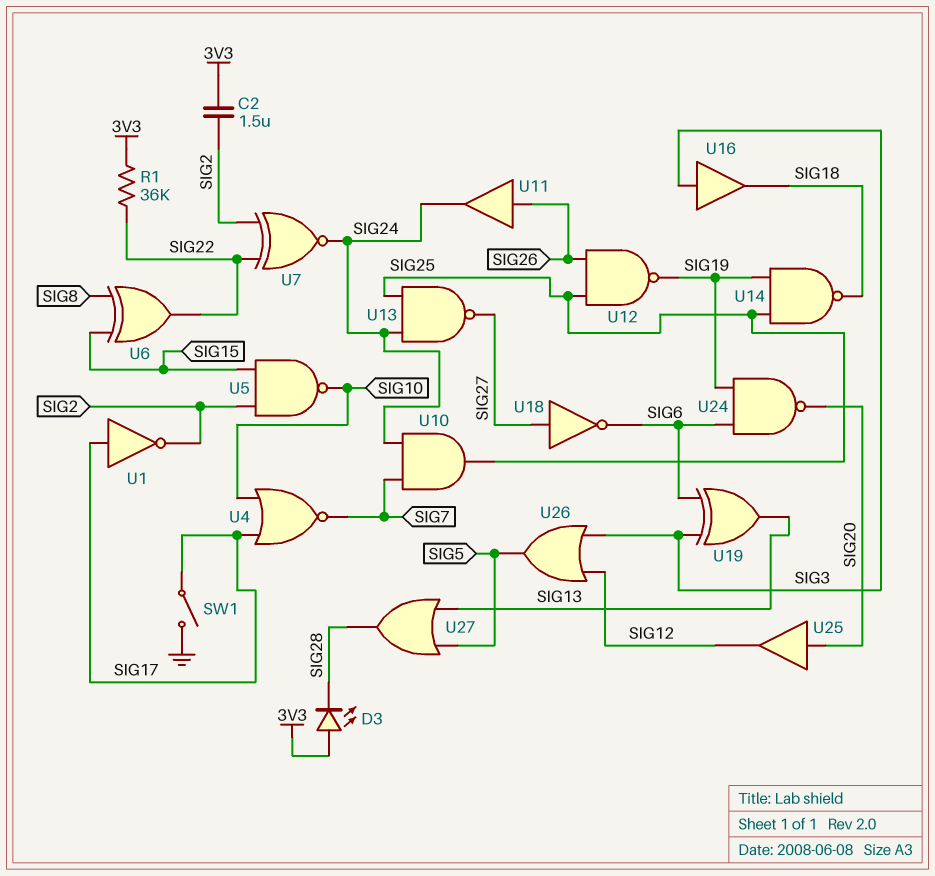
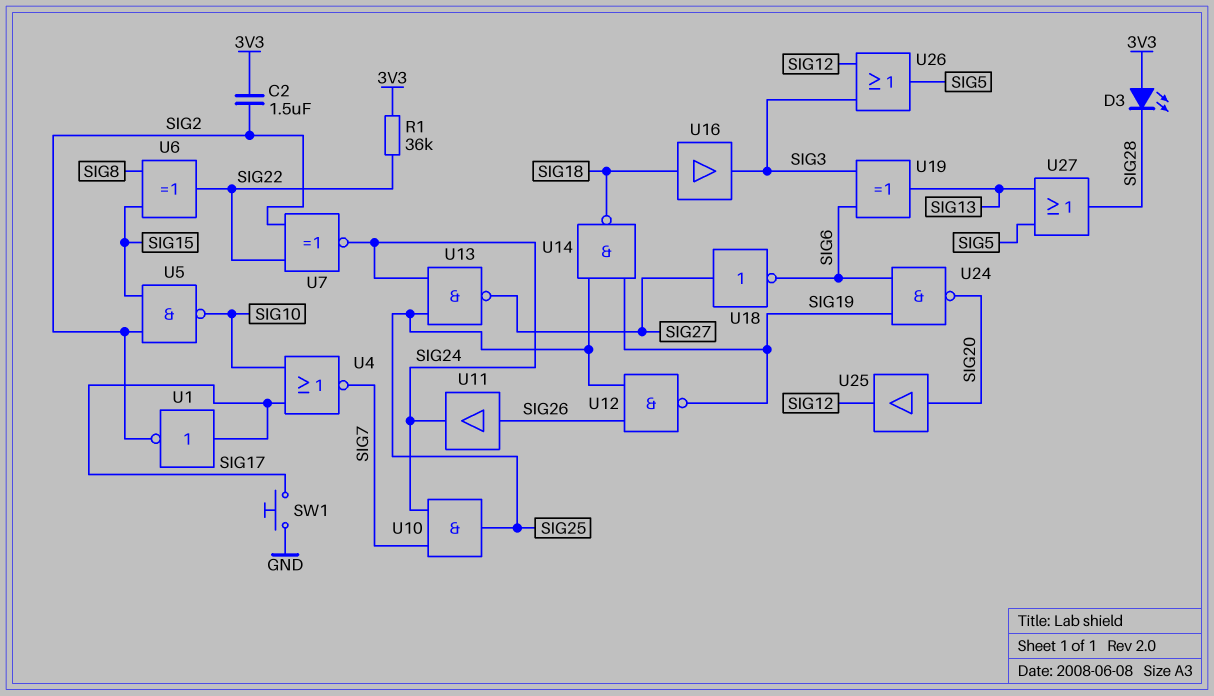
SW1: switch (GND, SIG17) -> button (GND, SIG17)
U16: buffer (in SIG3, out SIG18) -> buffer (in SIG18, out SIG3)

